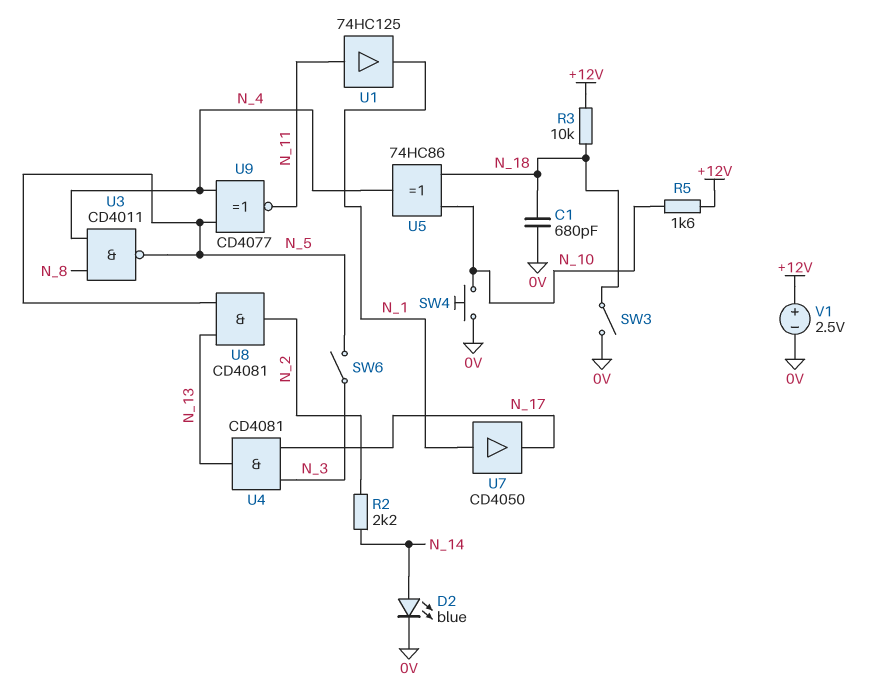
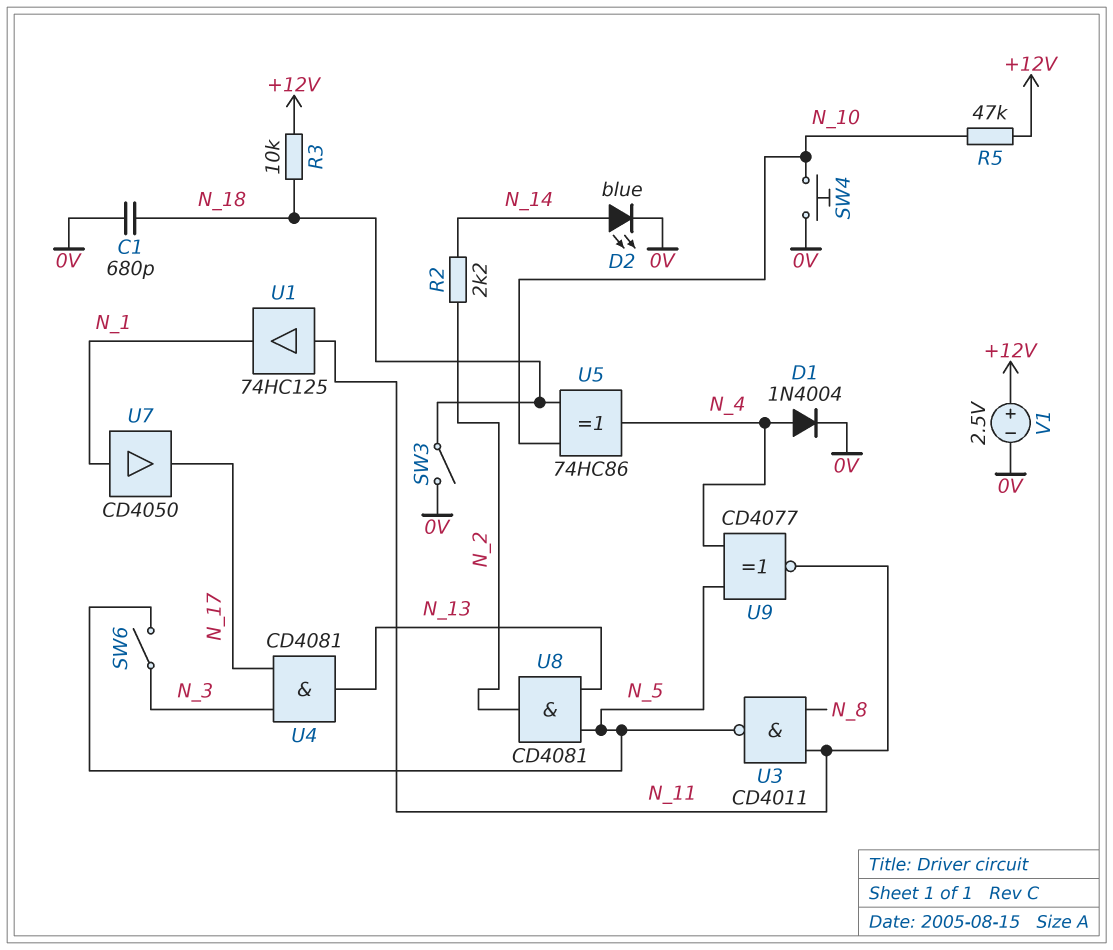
D1: none -> diode 1N4004 (A N_4, K 0V)
R5: 1.6k (+12V, N_10) -> 47k (+12V, N_10)
U3: NAND CD4011 (in N_4, in N_8, out N_5) -> NAND CD4011 (in N_8, in N_11, out N_5)

